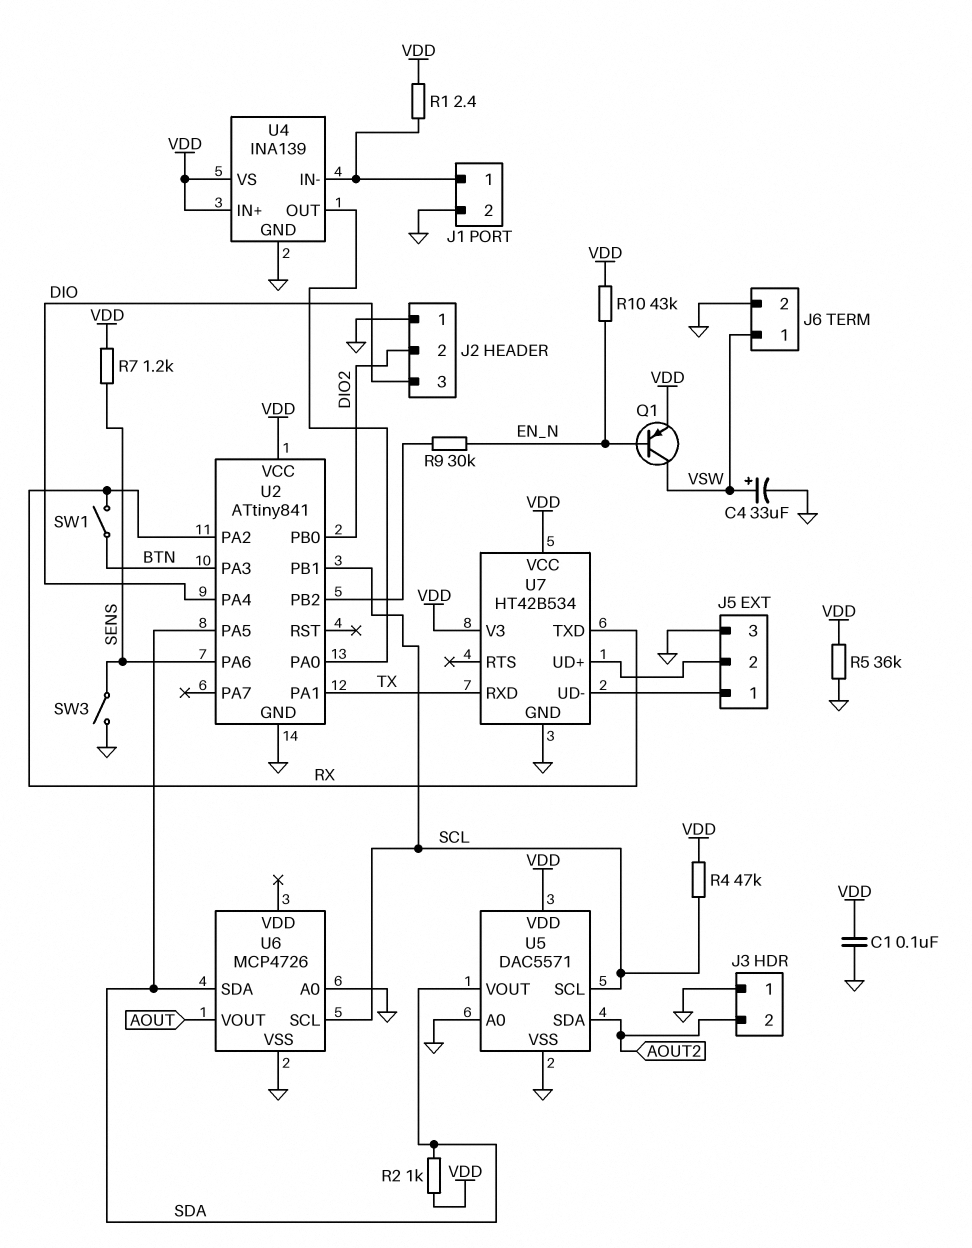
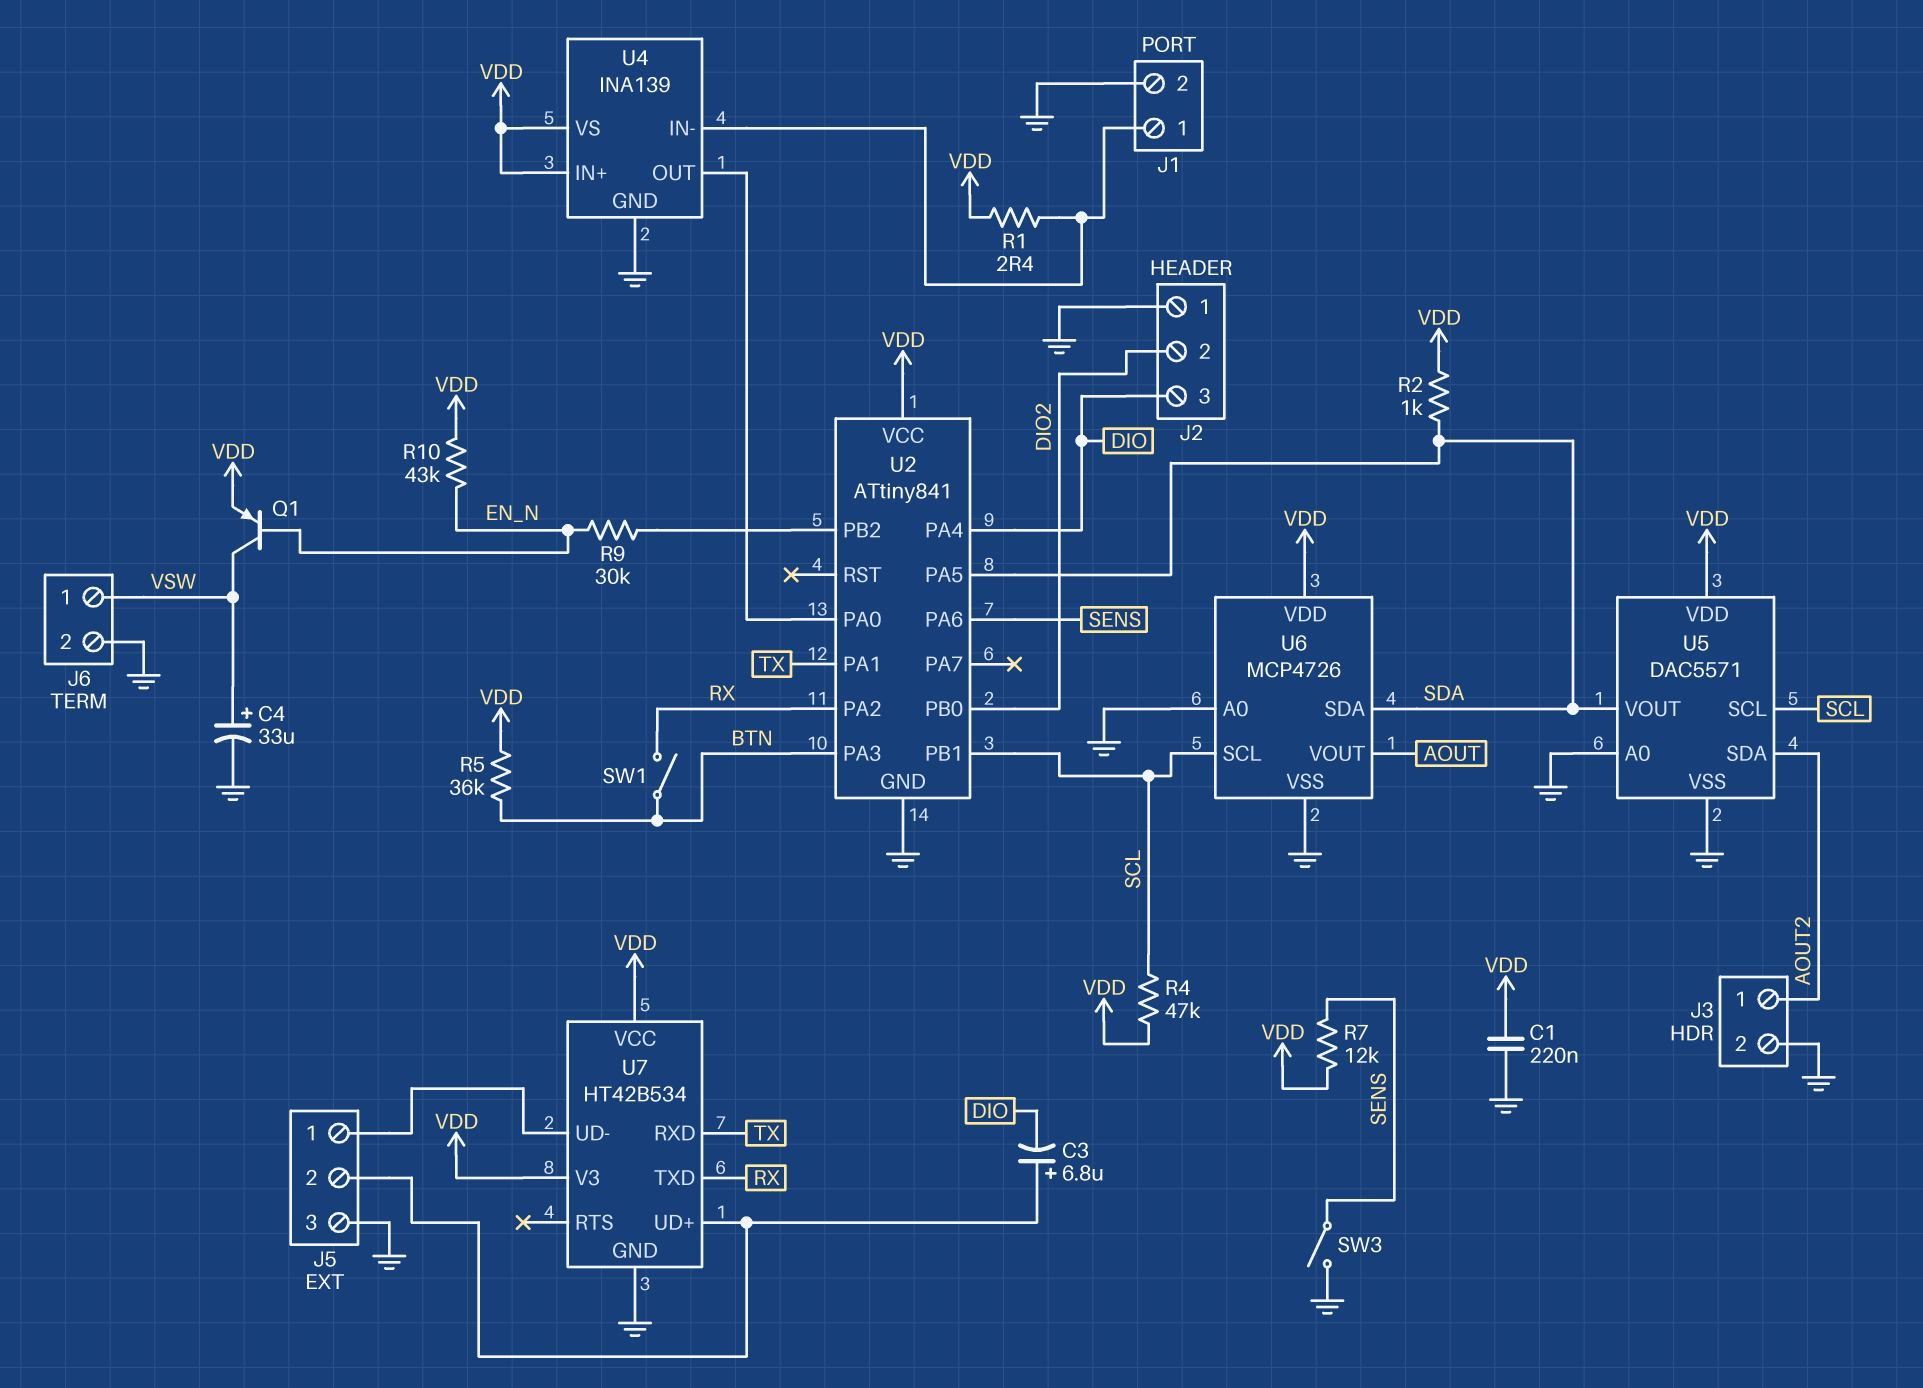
C1: 100nF (GND, VDD) -> 220nF (GND, VDD)
C3: none -> 6.8uF (plus J5/2, minus DIO)
J3 pin 1: GND -> AOUT2
J3 pin 2: AOUT2 -> GND
R5: 36k (GND, VDD) -> 36k (BTN, VDD)
R7: 1.2k (SENS, VDD) -> 12k (SENS, VDD)
U6 pin VDD: none -> VDD

